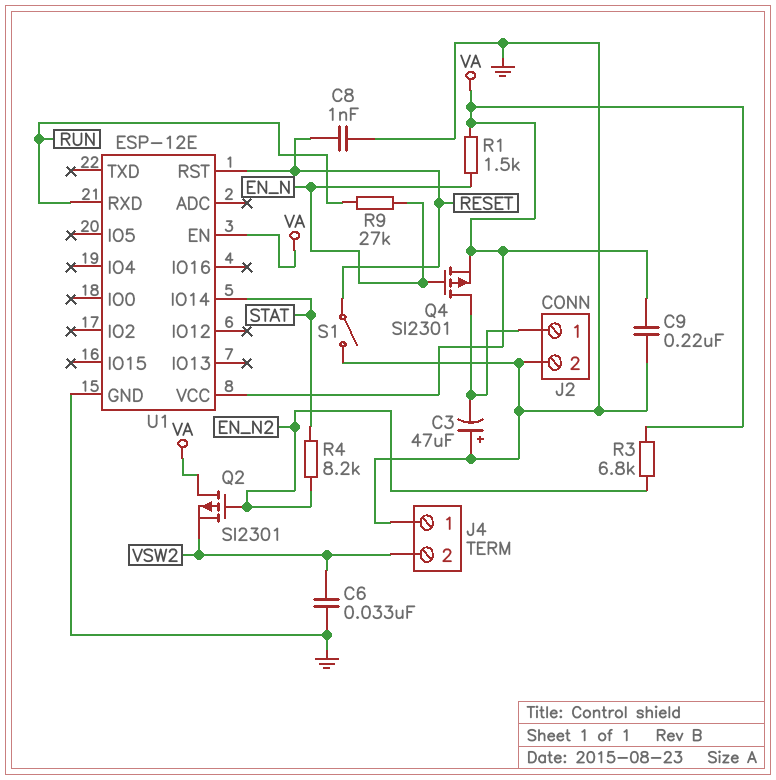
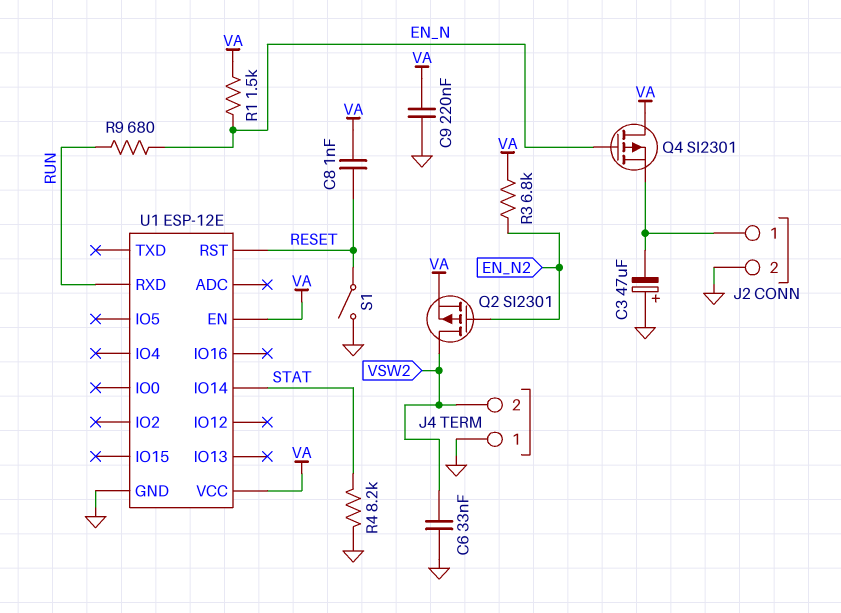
C8: 1nF (GND, RESET) -> 1nF (RESET, VA)
Q2: PMOS SI2301 (G EN_N2, D VA, S VSW2) -> PMOS SI2301 (G EN_N2, D VSW2, S VA)
Q4: PMOS SI2301 (G EN_N, D J2/1, S VA) -> PMOS SI2301 (G EN_N, D VA, S J2/1)
R4: 8.2k (EN_N2, STAT) -> 8.2k (GND, STAT)
R9: 27k (EN_N, RUN) -> 680 (EN_N, RUN)

